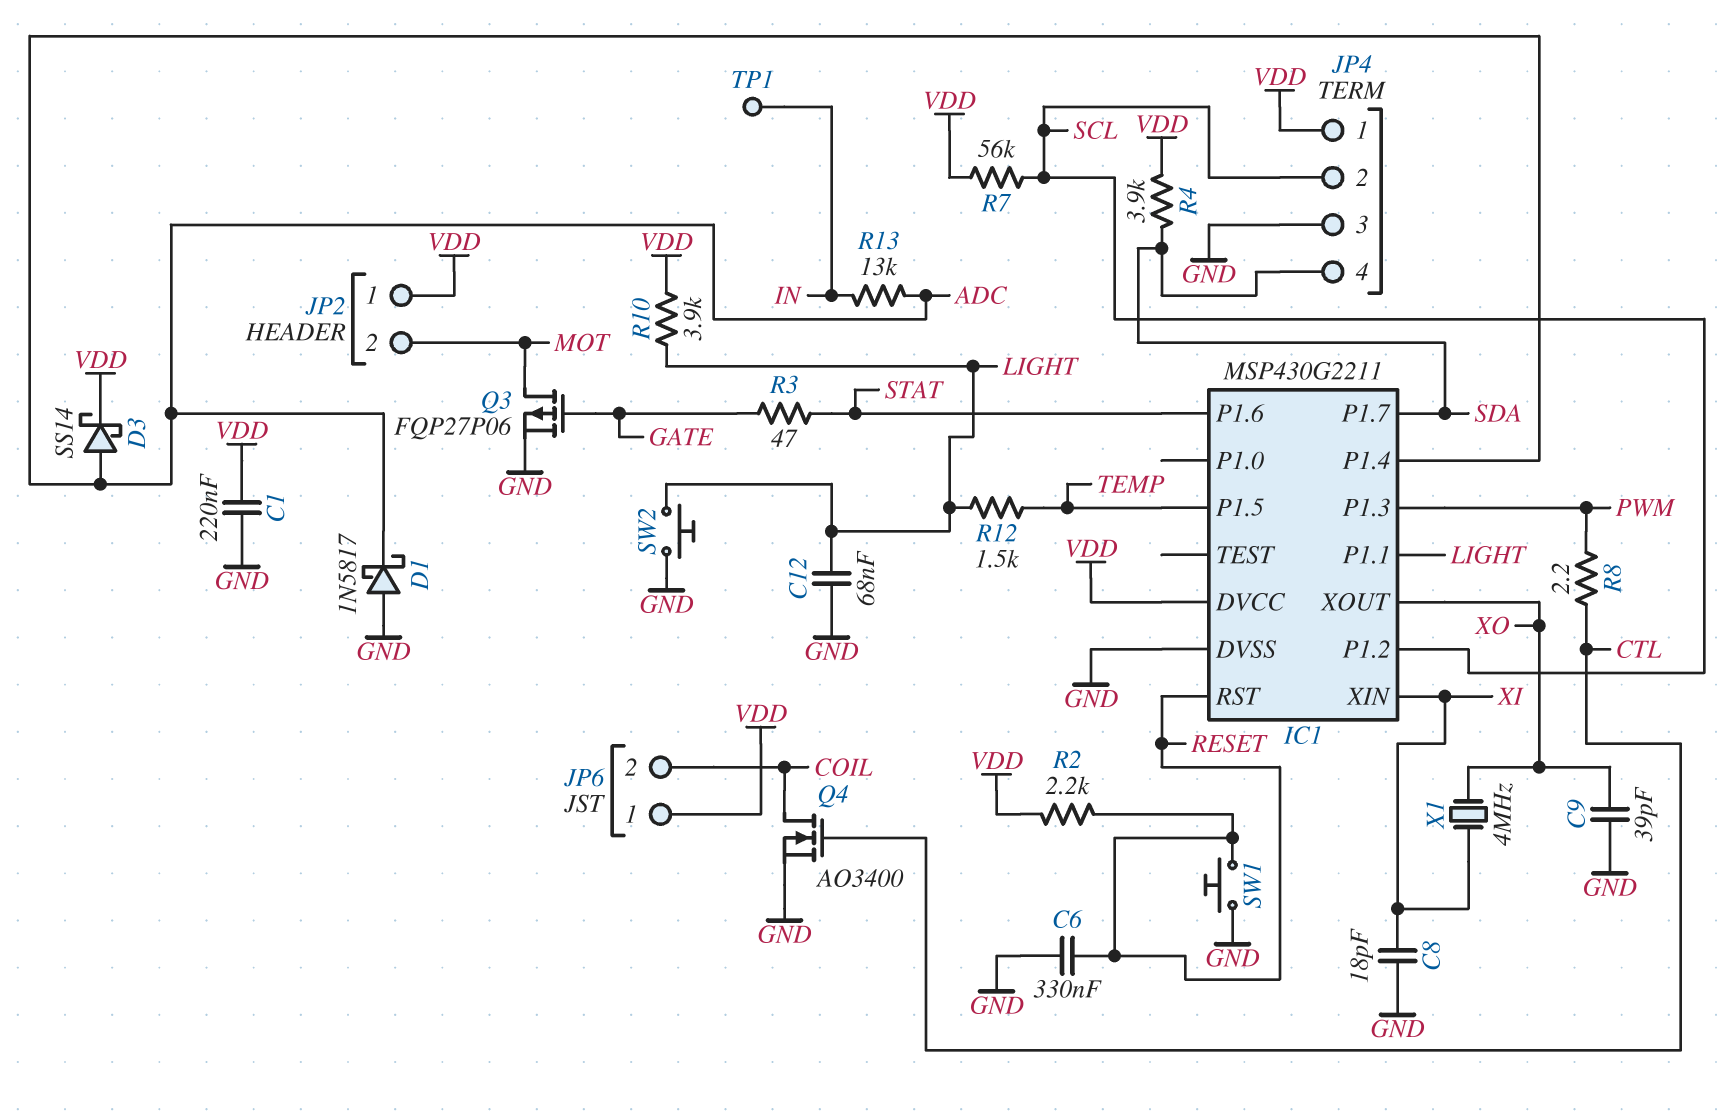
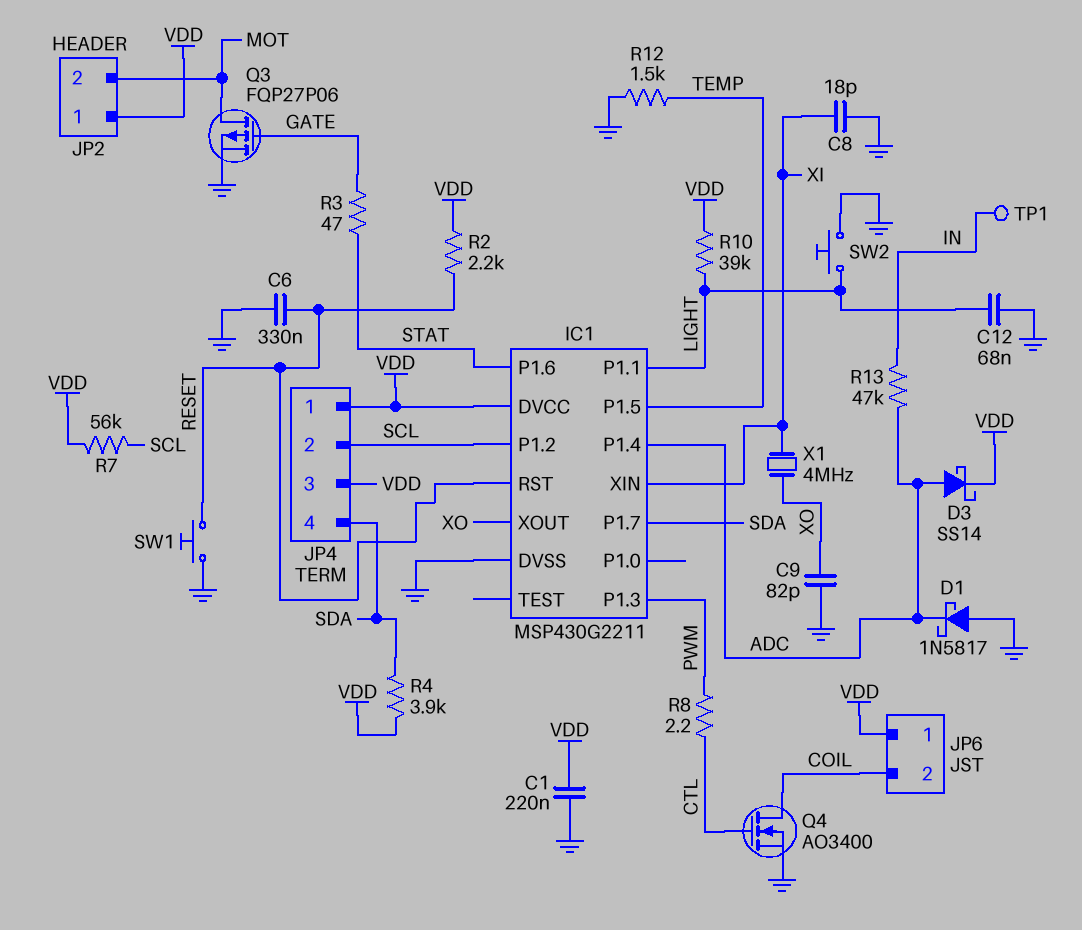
C9: 39pF (GND, XO) -> 82pF (GND, XO)
JP4 pin 3: GND -> VDD
R10: 3.9k (LIGHT, VDD) -> 39k (LIGHT, VDD)
R12: 1.5k (LIGHT, TEMP) -> 1.5k (GND, TEMP)
R13: 13k (ADC, IN) -> 47k (ADC, IN)

